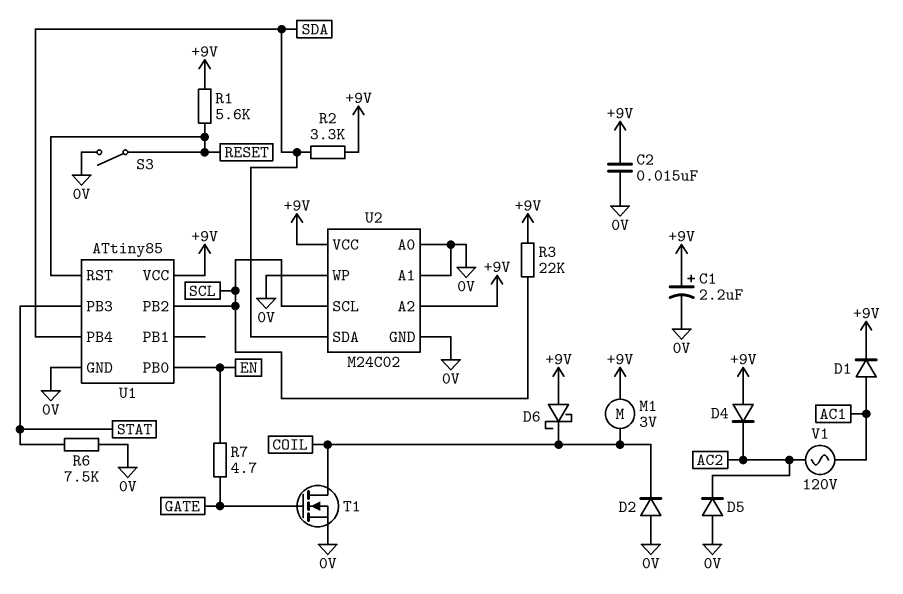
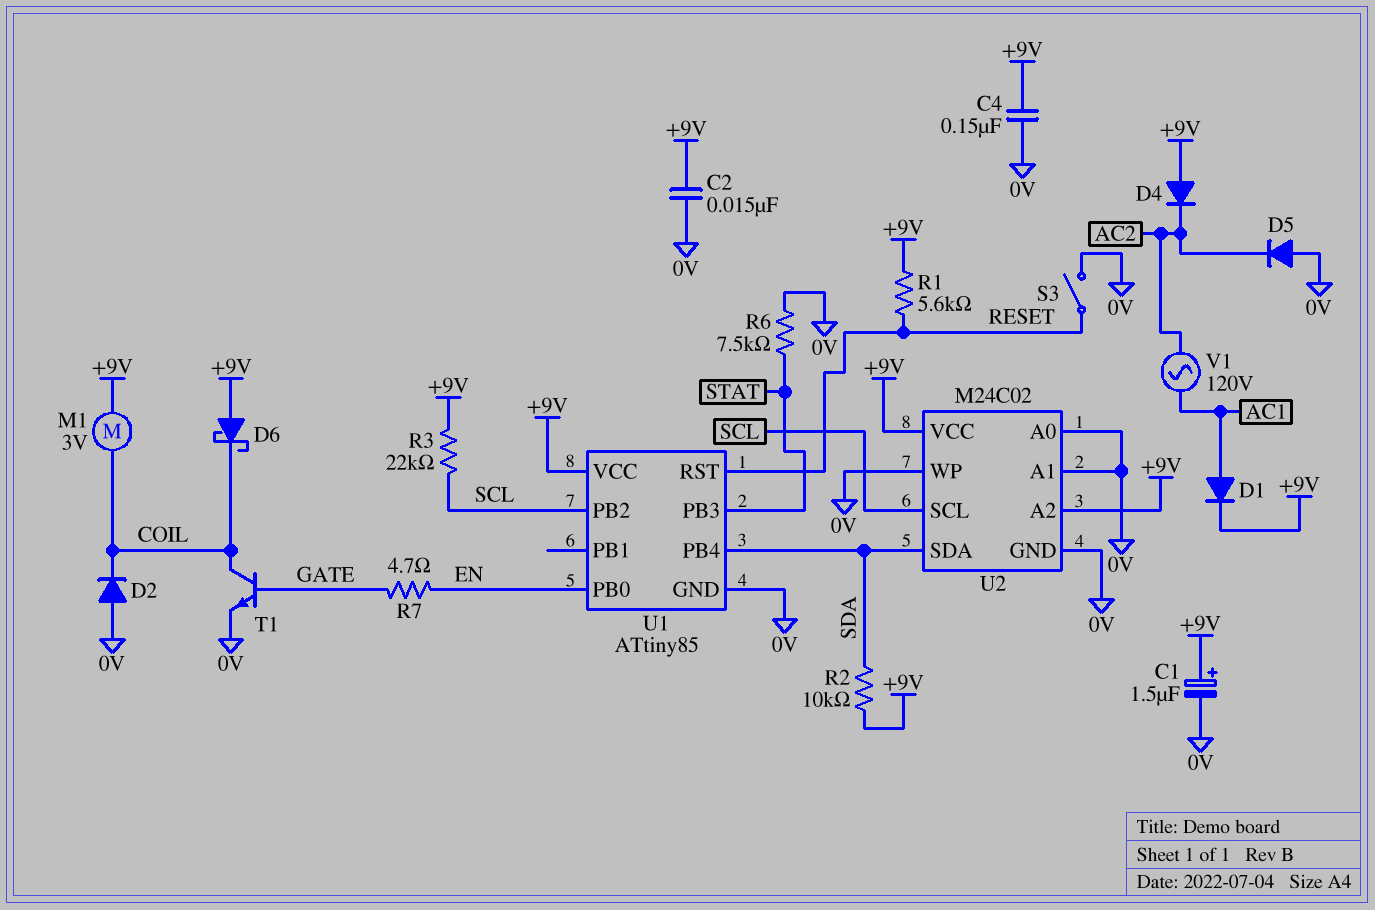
C1: 2.2uF (plus +9V, minus 0V) -> 1.5uF (plus +9V, minus 0V)
C4: none -> 150nF (+9V, 0V)
R2: 3.3k (+9V, SDA) -> 10k (+9V, SDA)
T1: NMOS (G GATE, D COIL, S 0V) -> NPN (B GATE, C COIL, E 0V)

